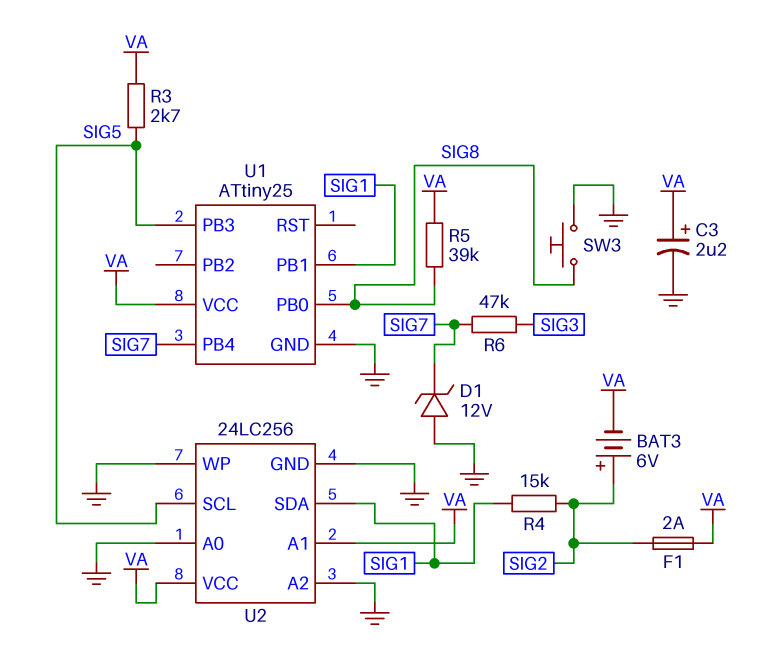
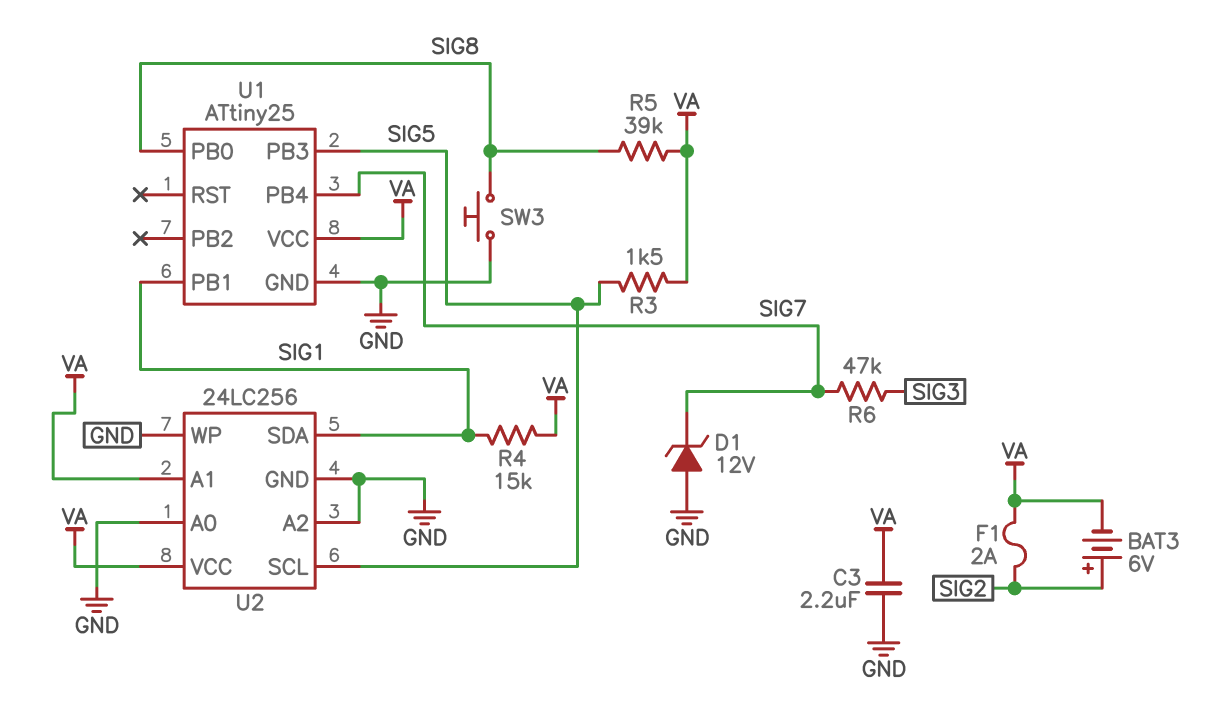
C3: 2.2uF (plus VA, minus GND) -> 2.2uF (GND, VA)
R3: 2.7k (SIG5, VA) -> 1.5k (SIG5, VA)
R4: 15k (SIG1, SIG2) -> 15k (SIG1, VA)

